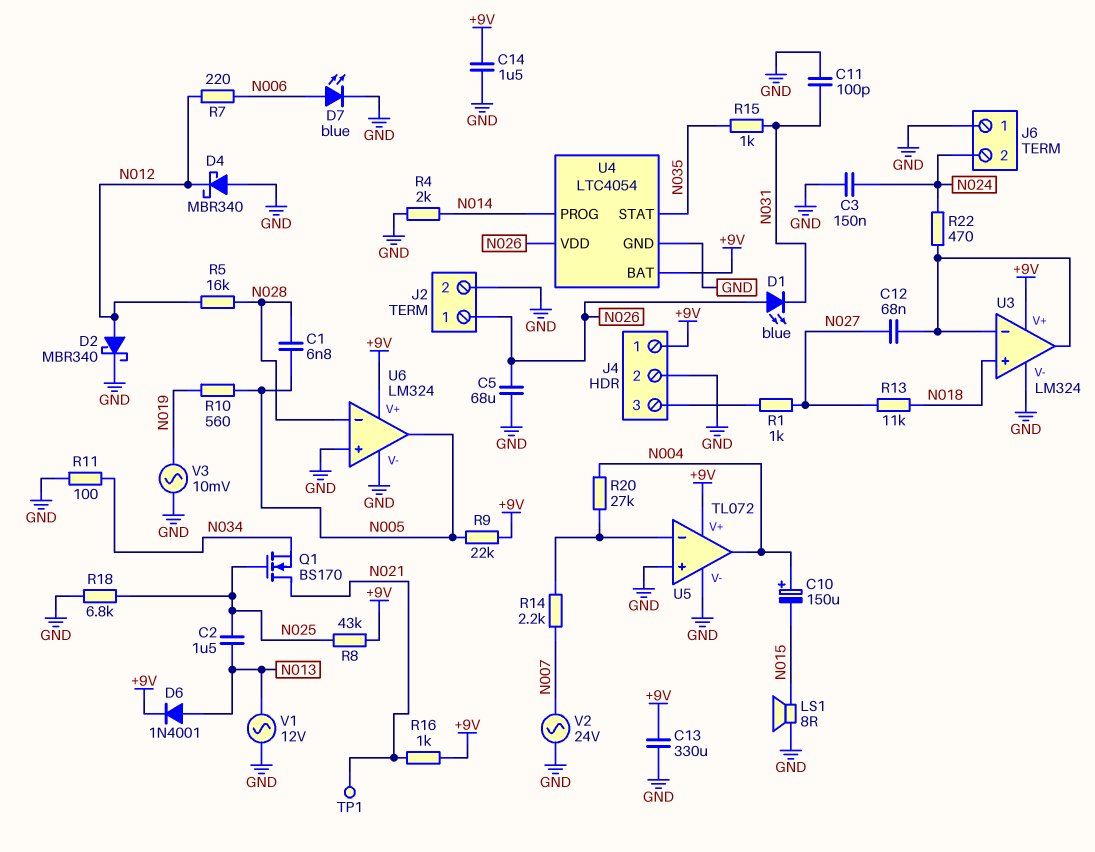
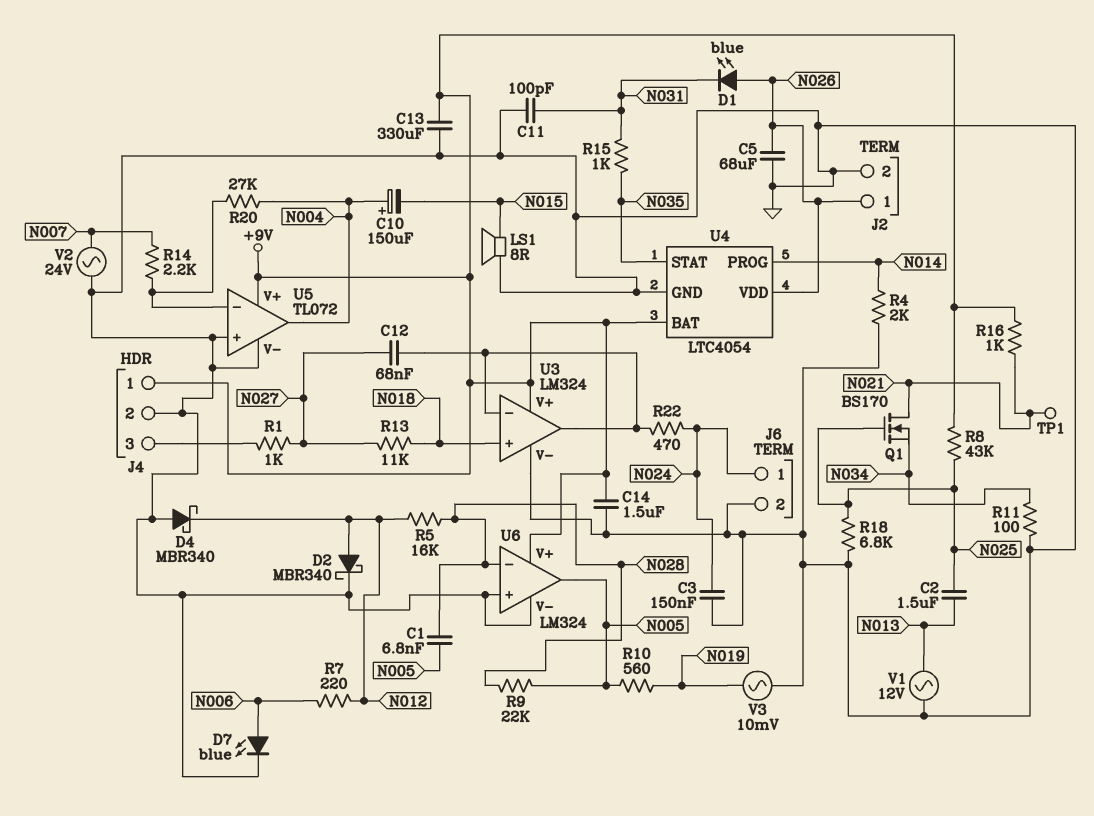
D6: diode 1N4001 (A N013, K +9V) -> none
J6 pin 1: GND -> N024
J6 pin 2: N024 -> GND
R9: 22k (+9V, N005) -> 22k (N005, N028)

